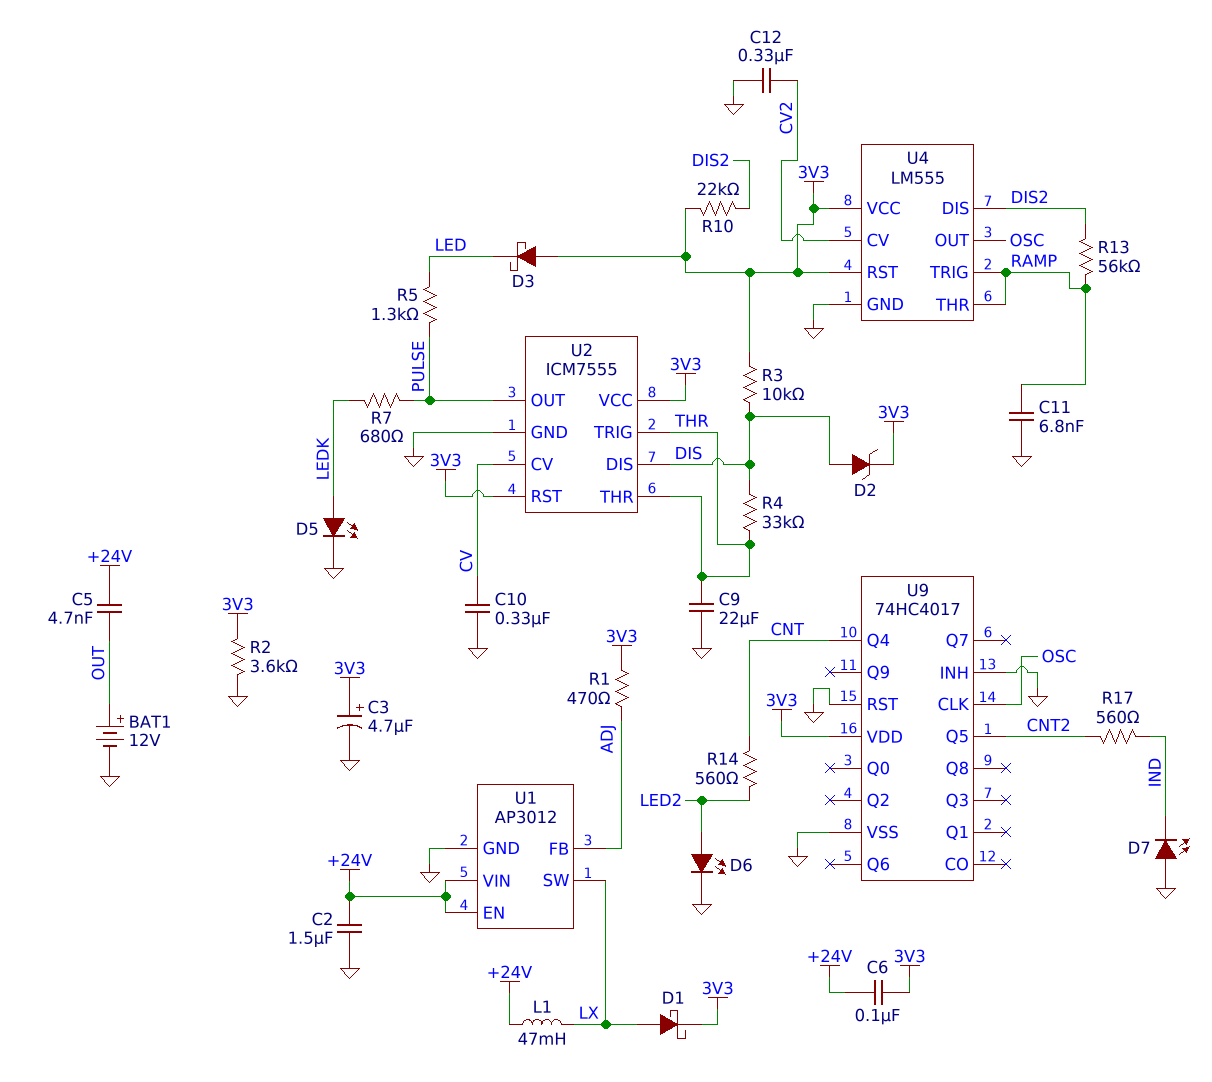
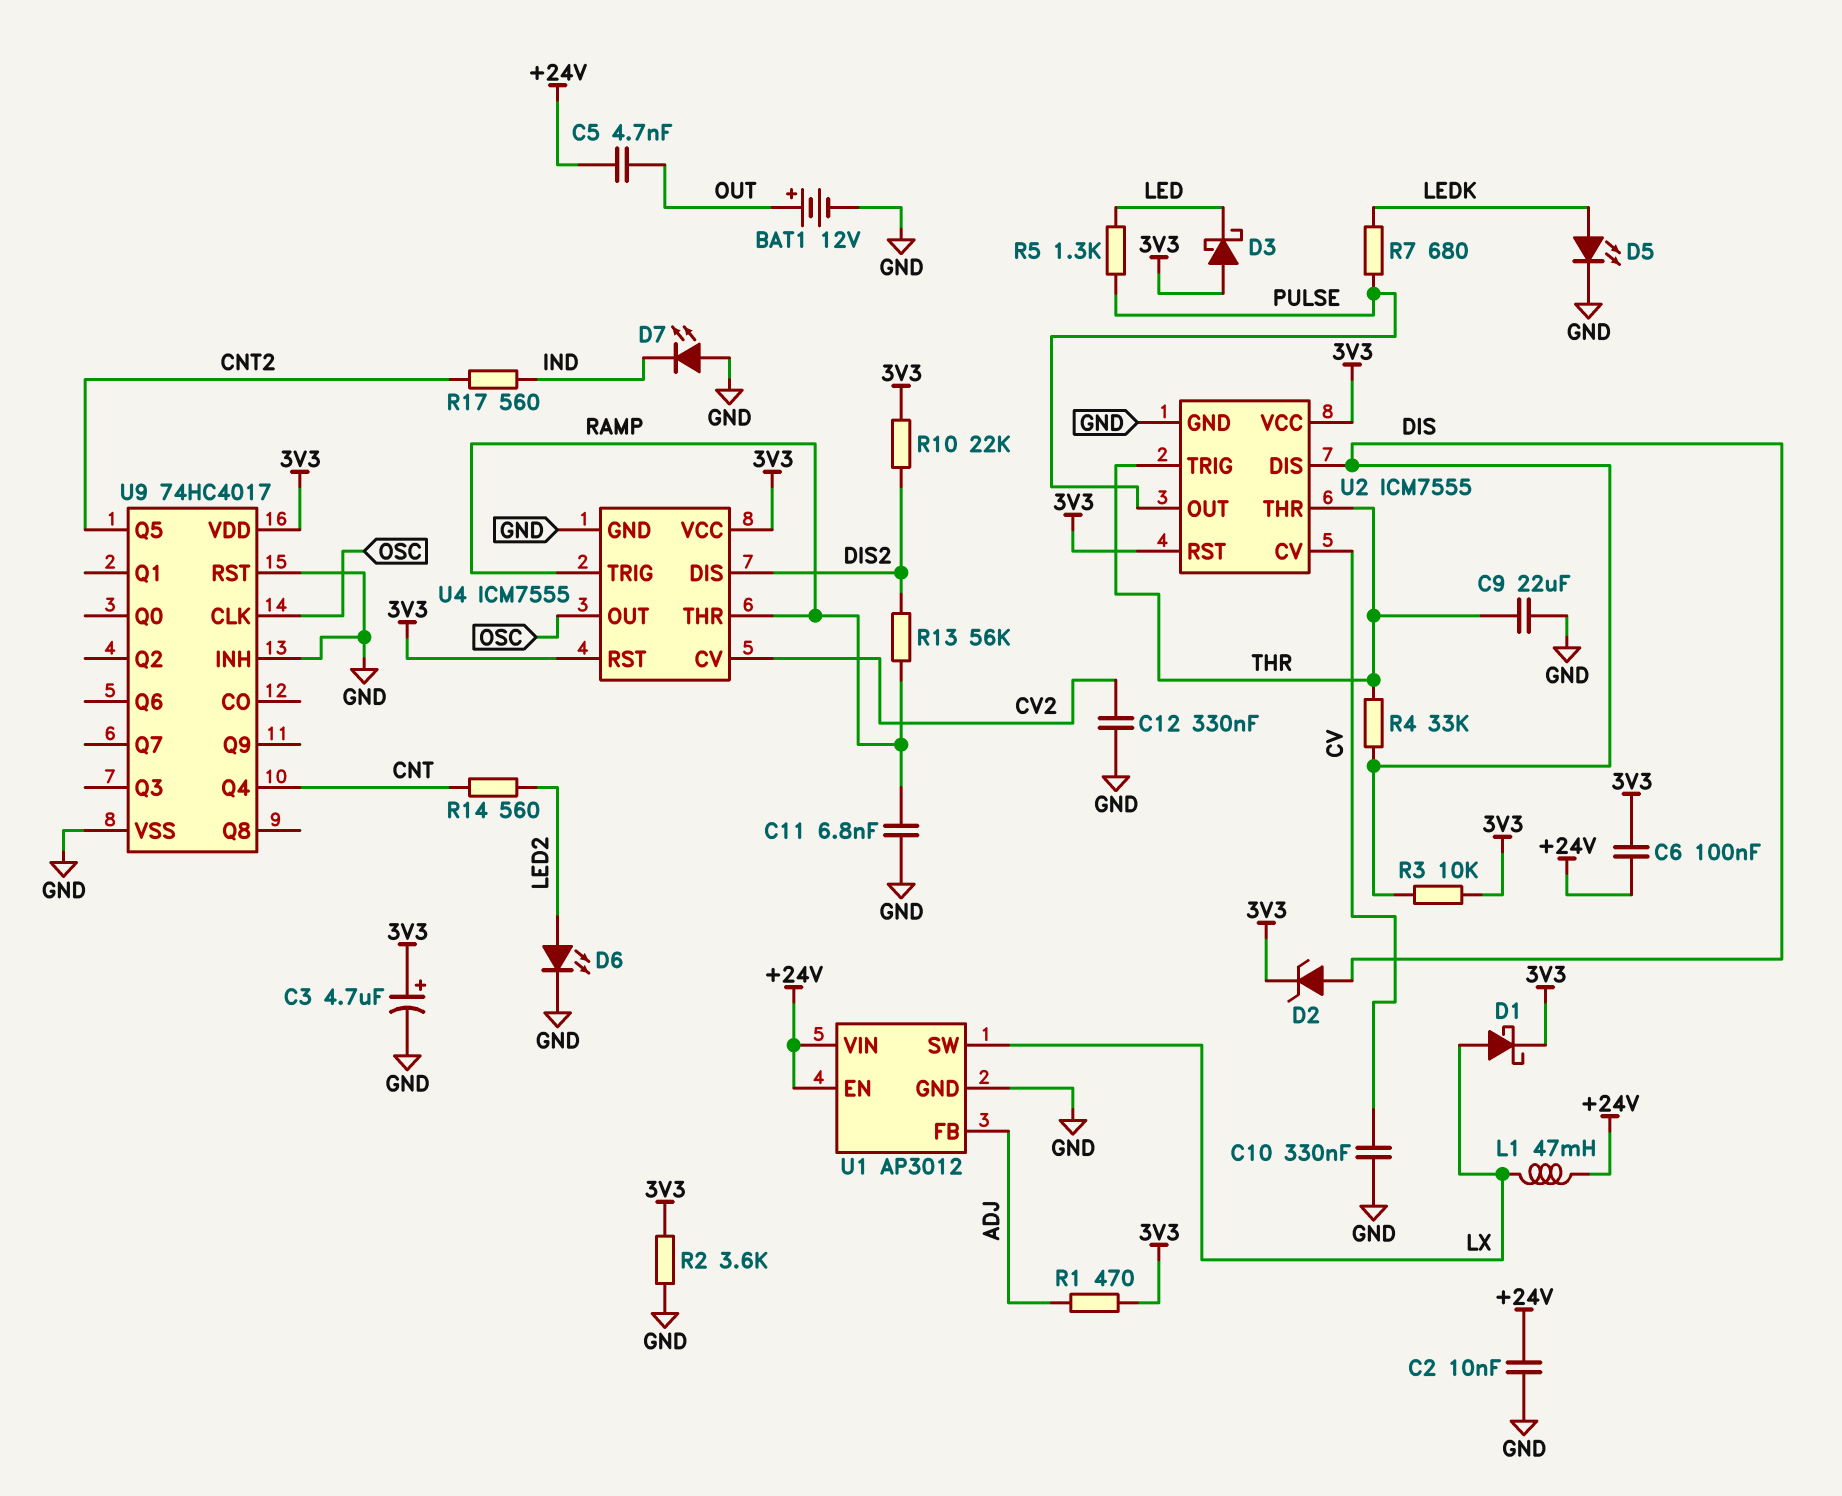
C2: 1.5uF (+24V, GND) -> 10nF (+24V, GND)
U4: LM555 -> ICM7555

